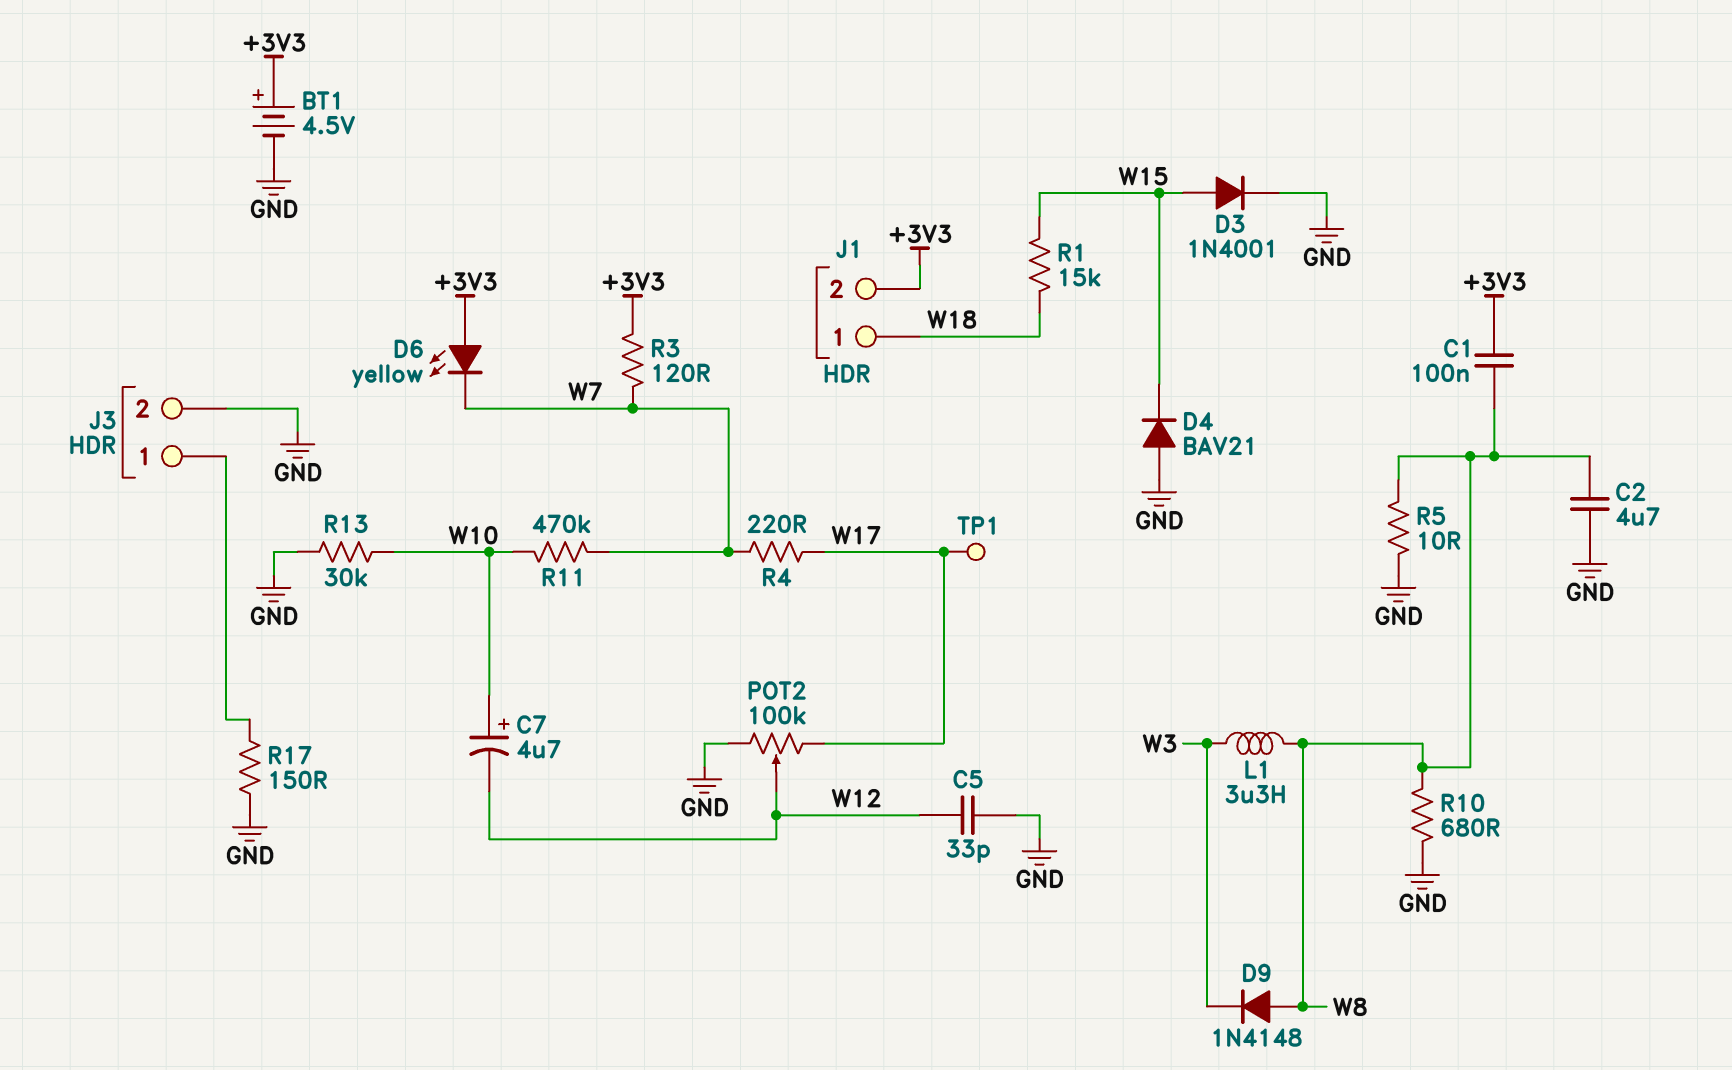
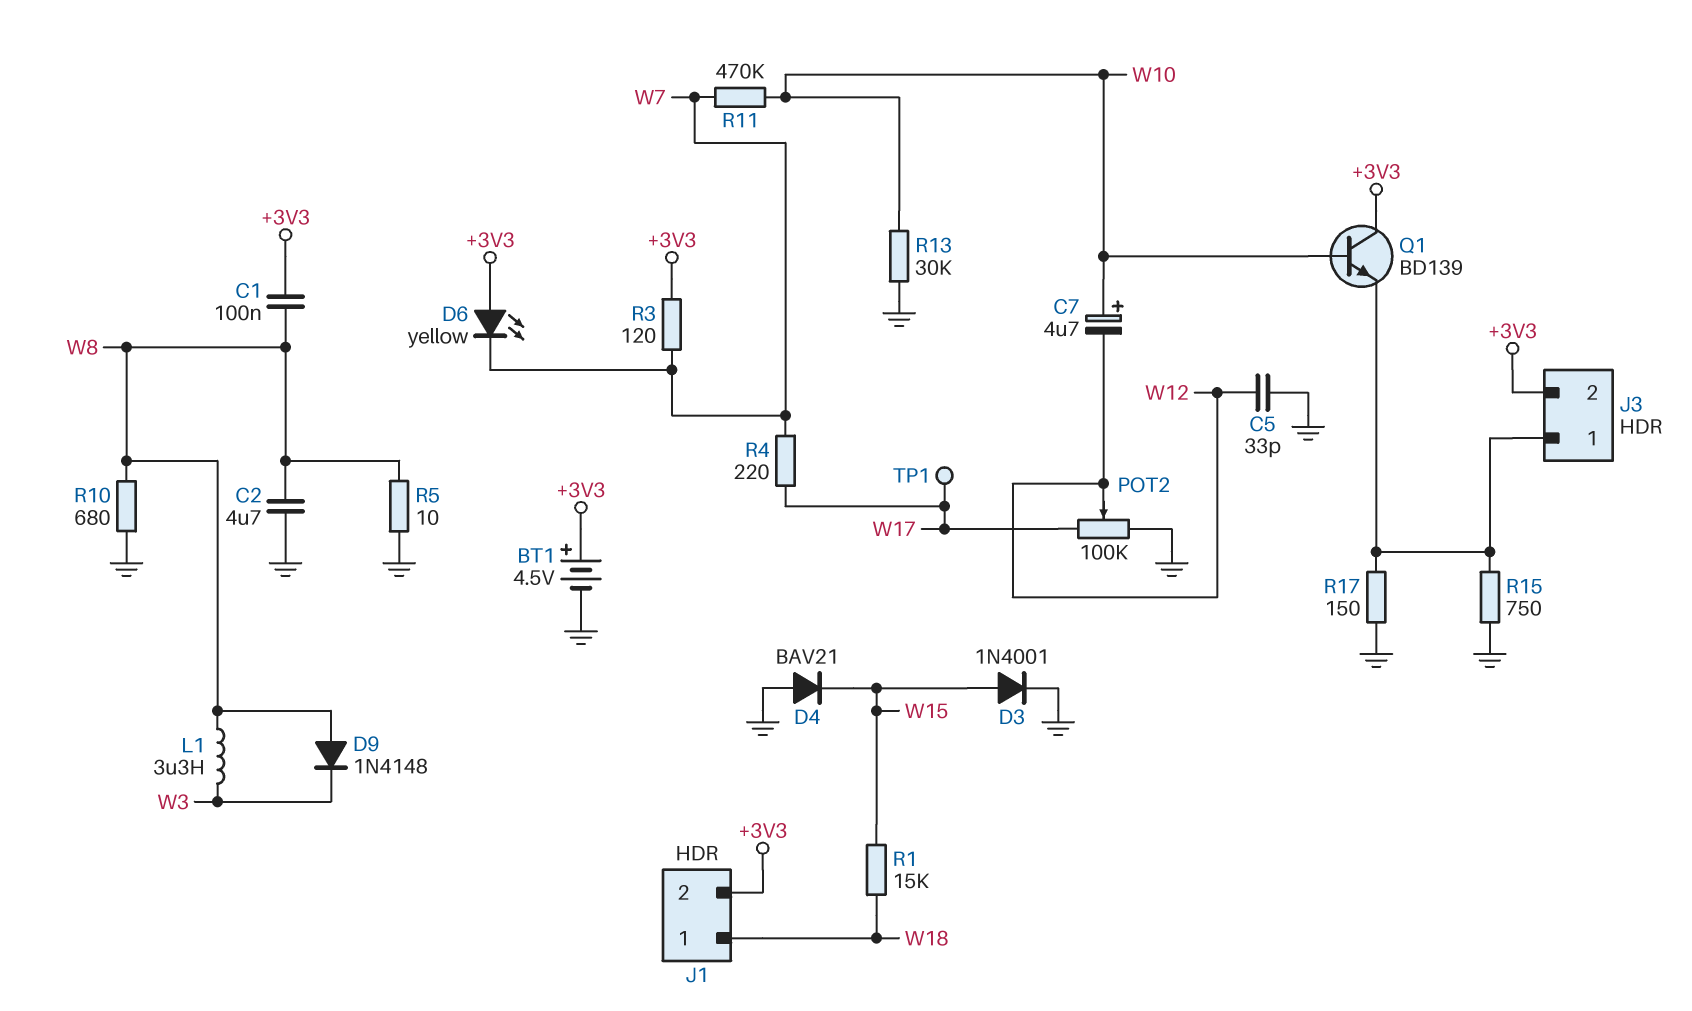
J3 pin 2: GND -> +3V3
Q1: none -> NPN BD139 (B W10, C +3V3, E J3/1)
R15: none -> 750 (GND, J3/1)

